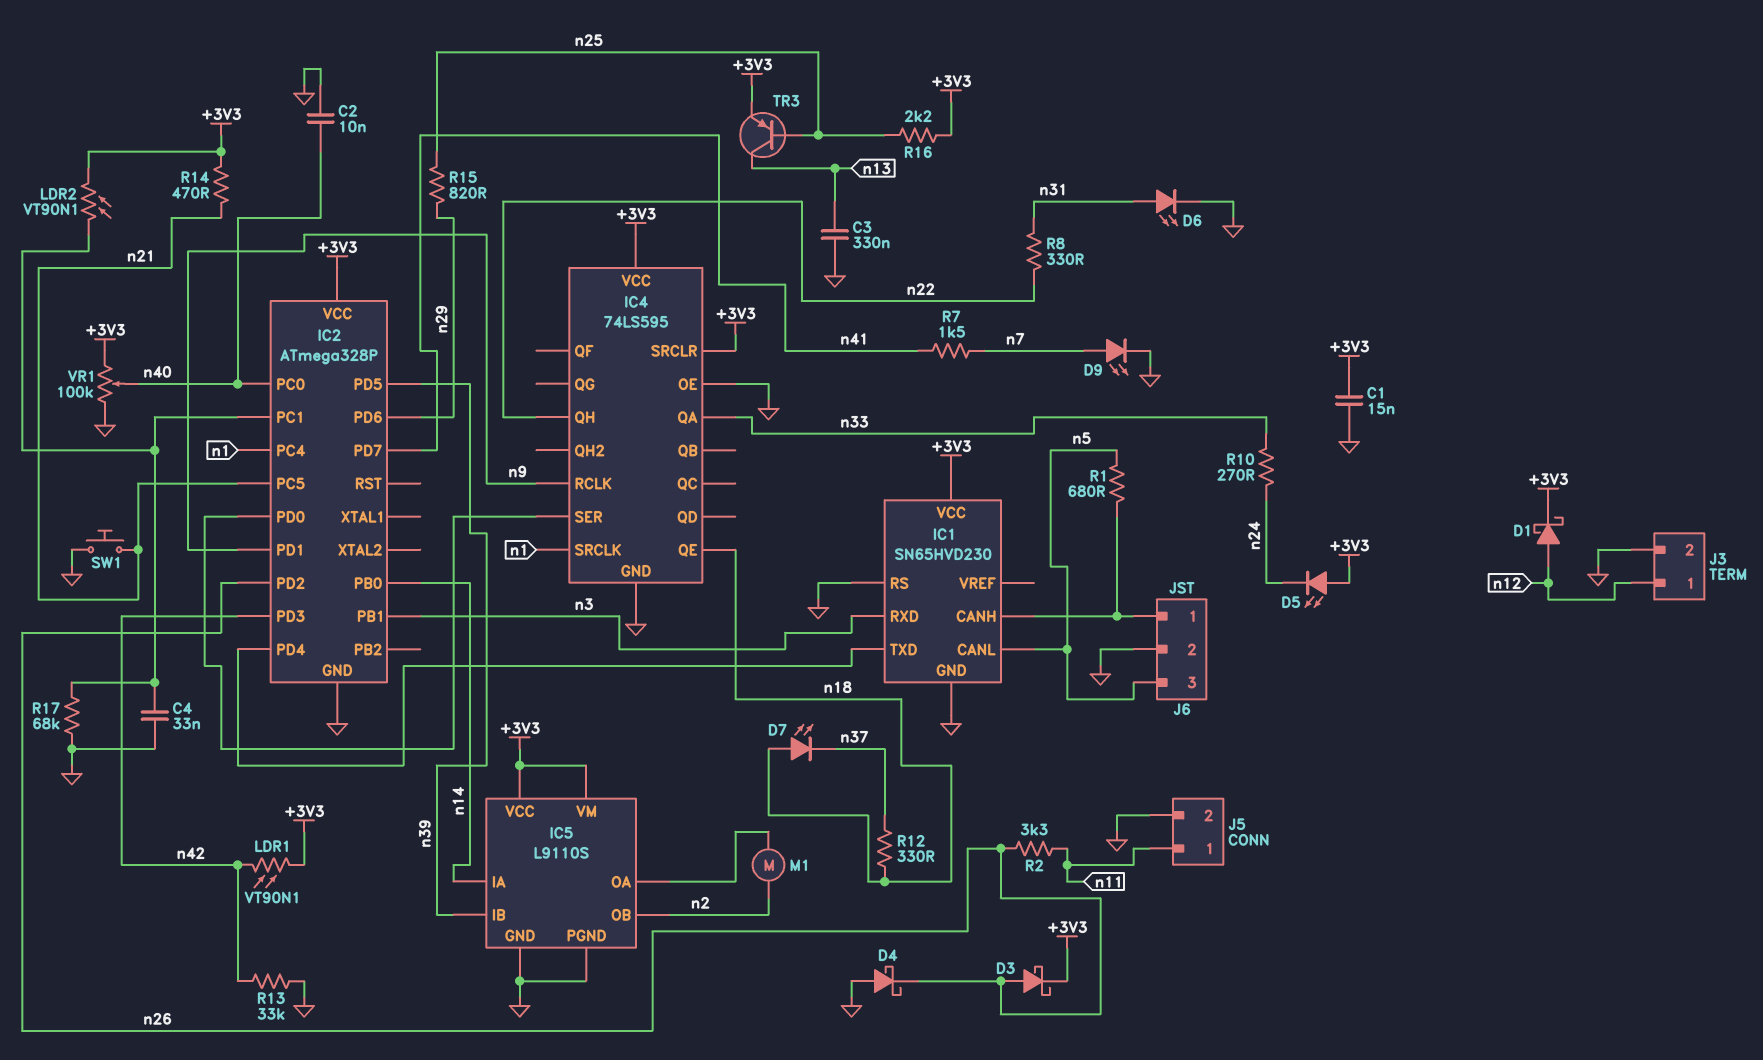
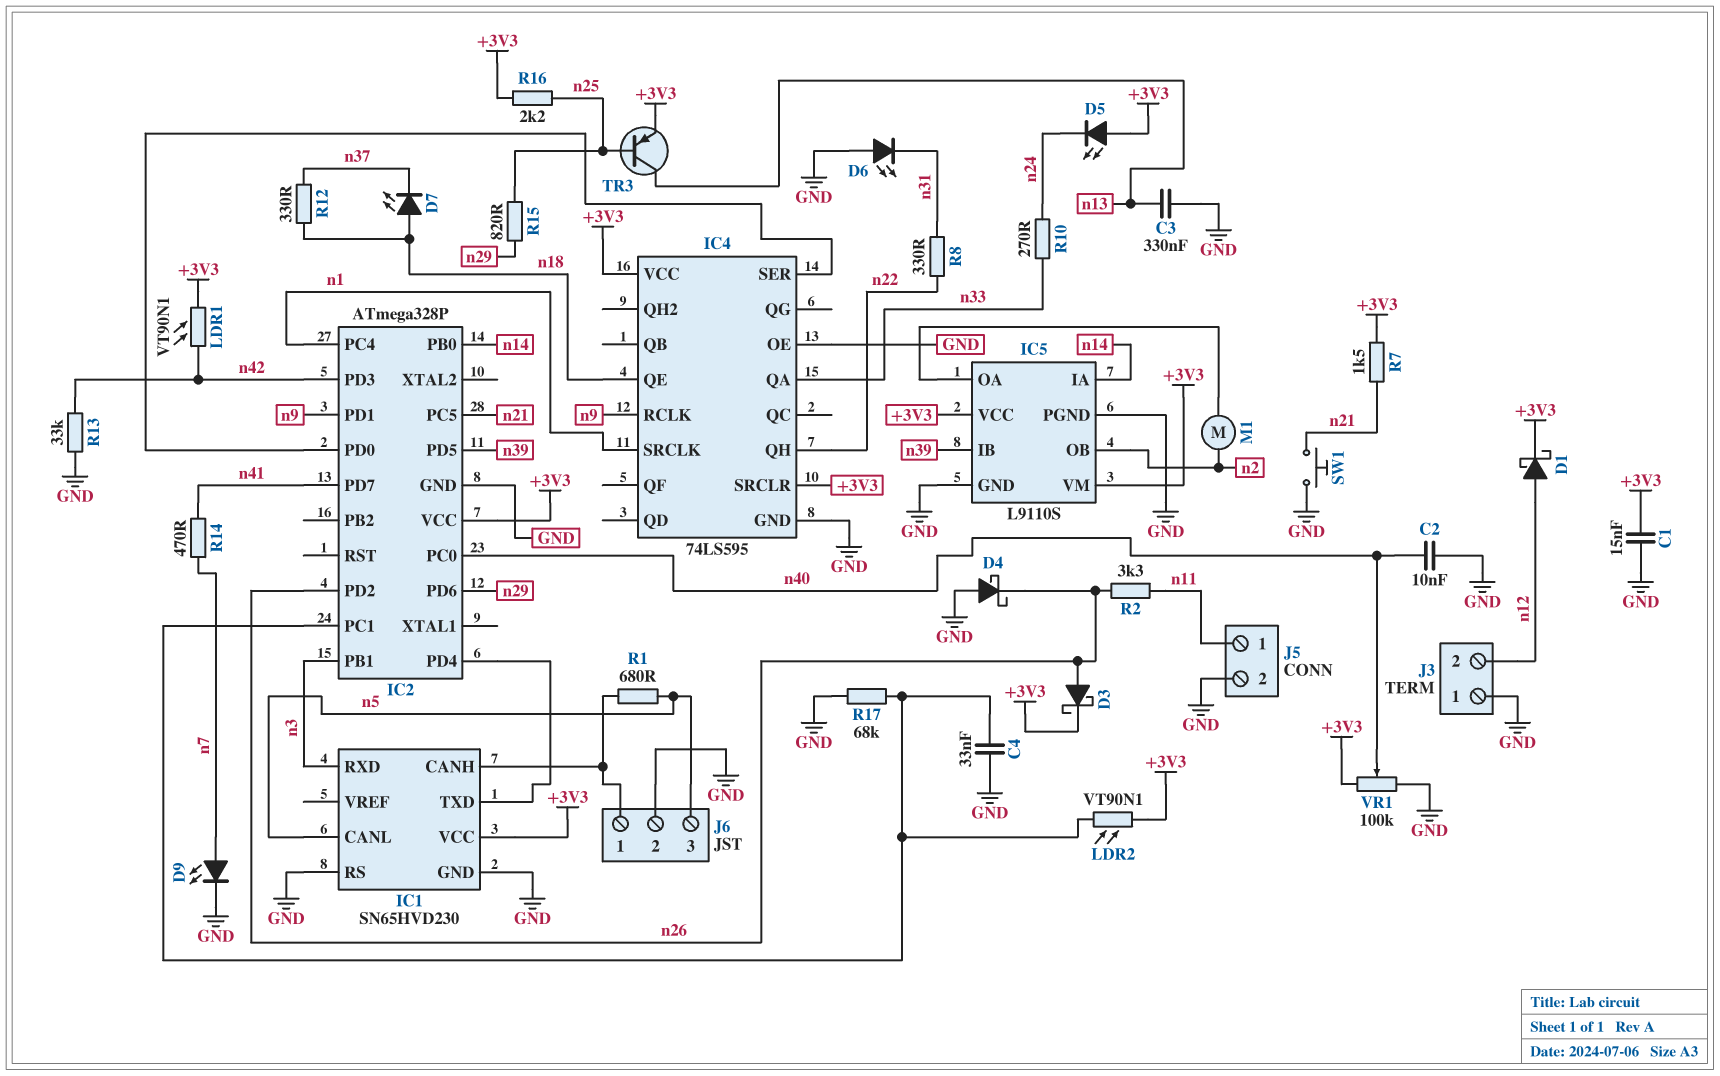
D6: LED (A n31, K GND) -> LED (A GND, K n31)
J3 pin 1: n12 -> GND
J3 pin 2: GND -> n12
R7: 1.5k (n7, n41) -> 1.5k (+3V3, n21)
R14: 470 (+3V3, n21) -> 470 (n7, n41)

